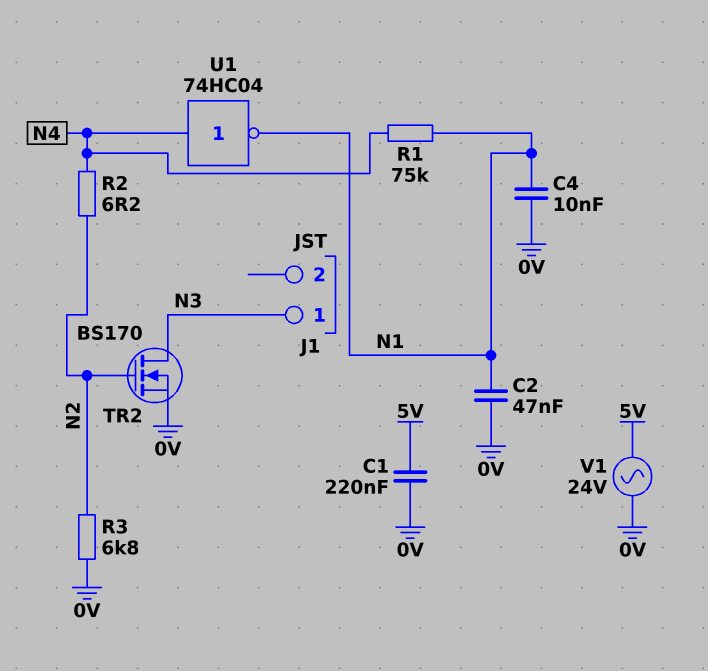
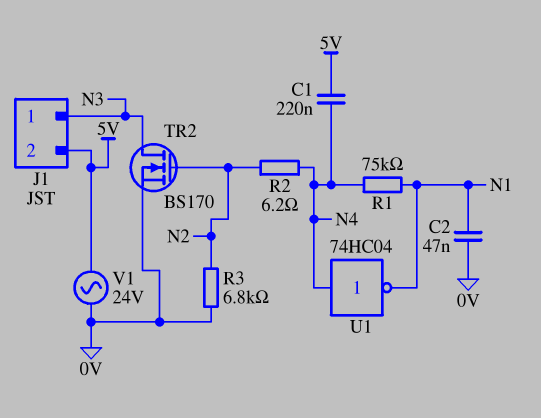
C1: 220nF (0V, 5V) -> 220nF (5V, N4)
C4: 10nF (0V, N1) -> none
J1 pin 2: none -> 5V

